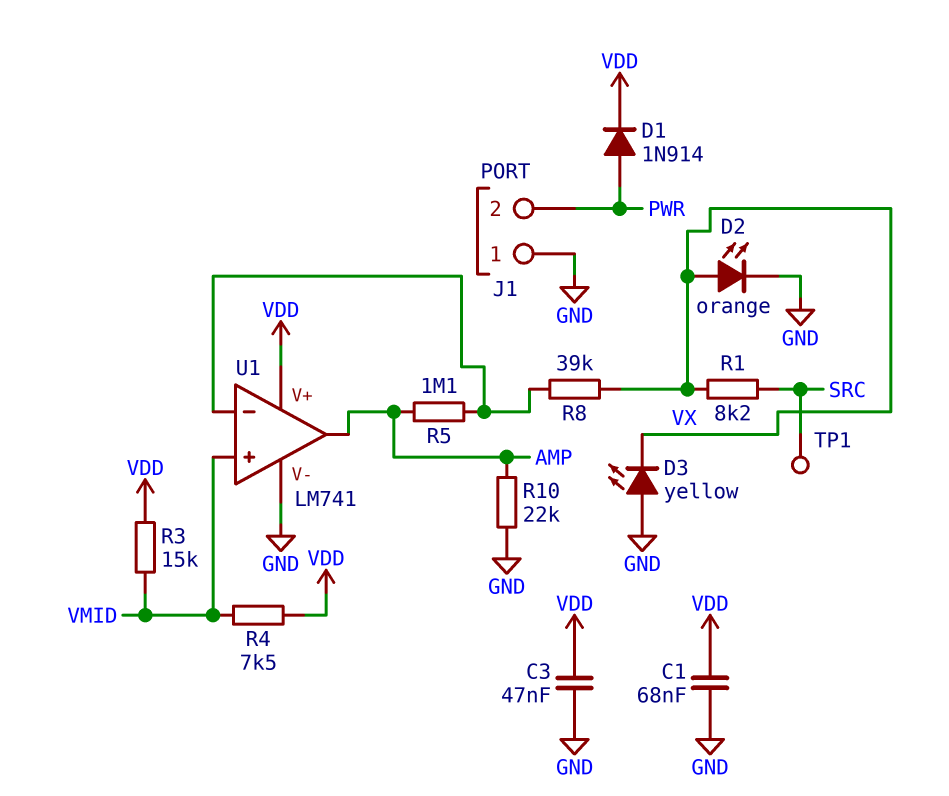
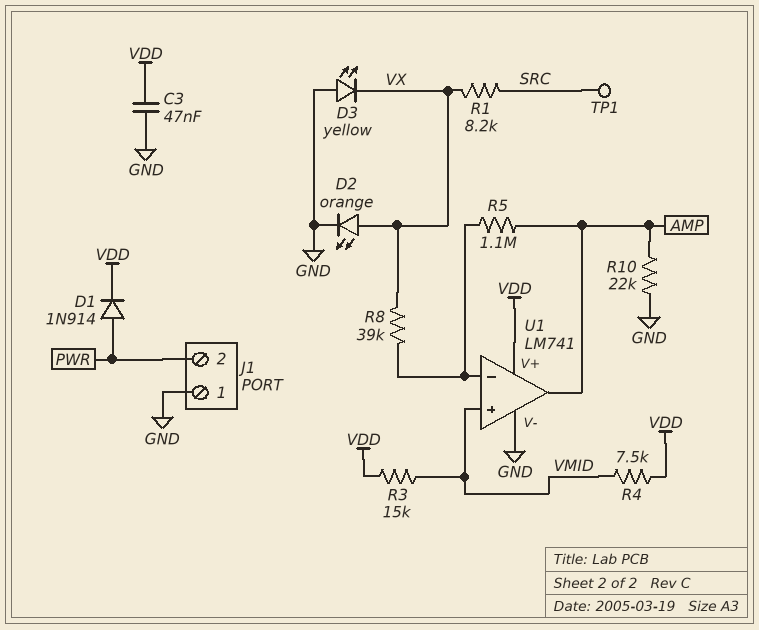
C1: 68nF (GND, VDD) -> none

